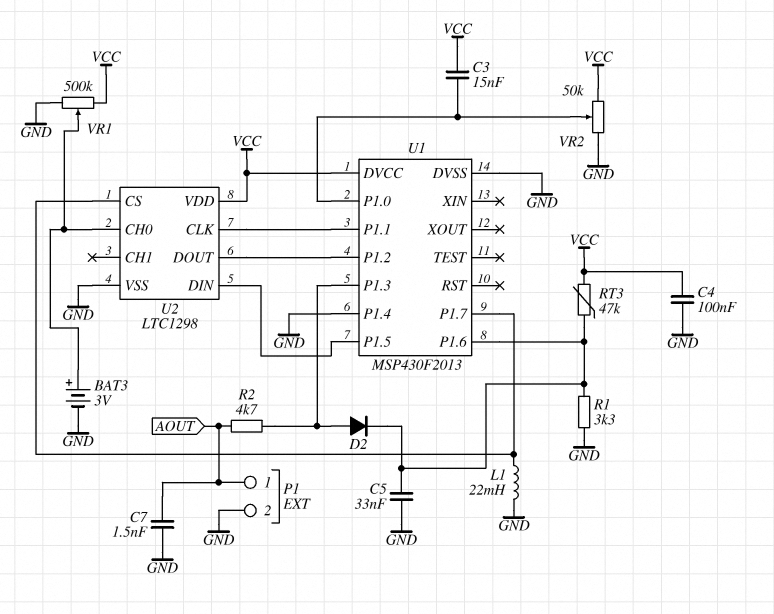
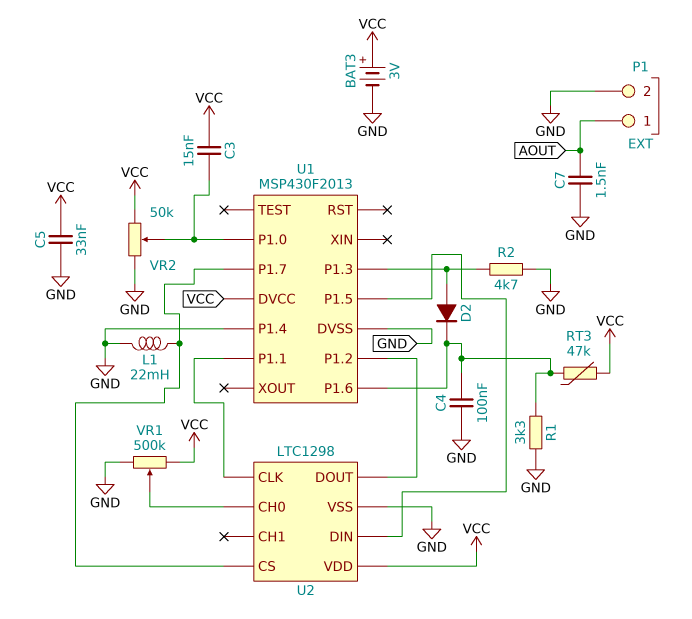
BAT3: 3V (plus U2/CH0, minus GND) -> 3V (plus VCC, minus GND)
C4: 100nF (GND, VCC) -> 100nF (GND, U1/P1.6)
C5: 33nF (GND, U1/P1.6) -> 33nF (GND, VCC)
R2: 4.7k (AOUT, U1/P1.3) -> 4.7k (GND, U1/P1.3)

